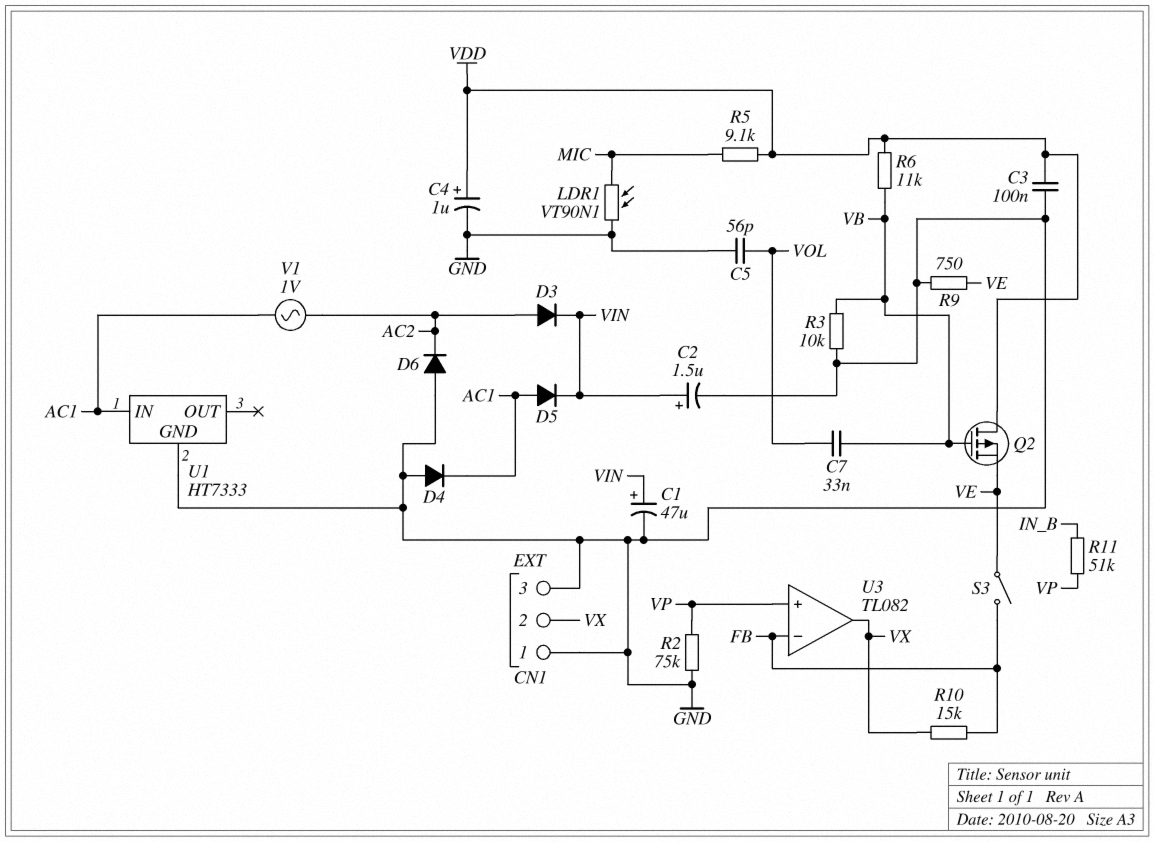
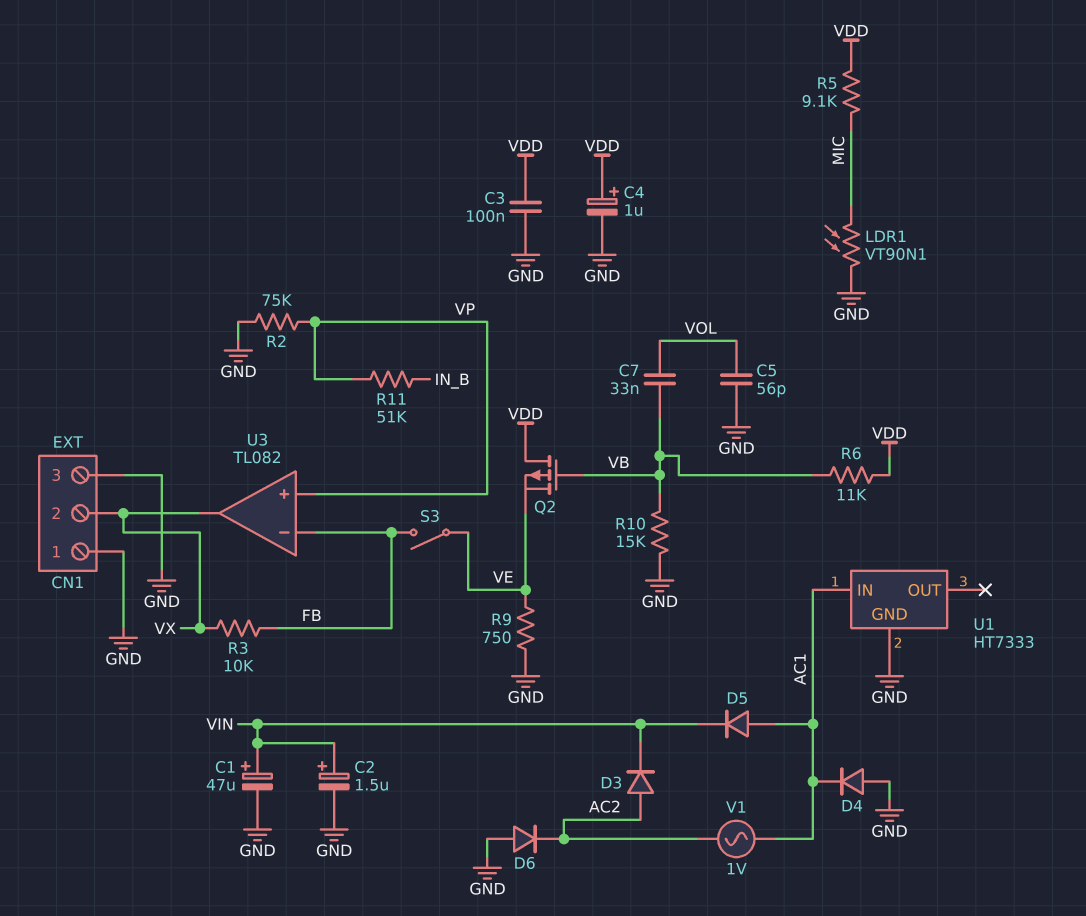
R3: 10k (GND, VB) -> 10k (FB, VX)
R10: 15k (FB, VX) -> 15k (GND, VB)

